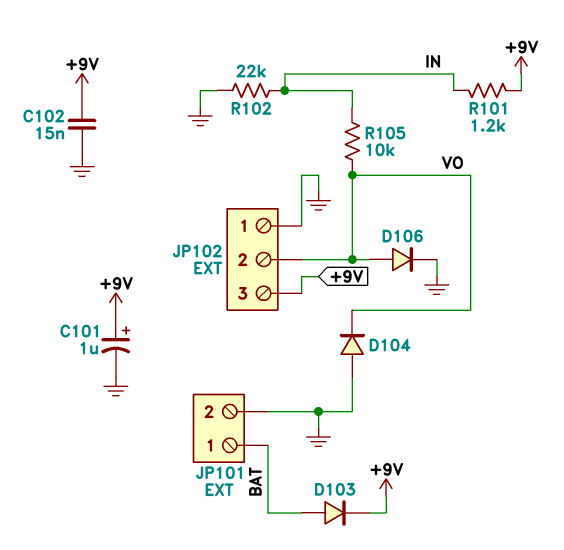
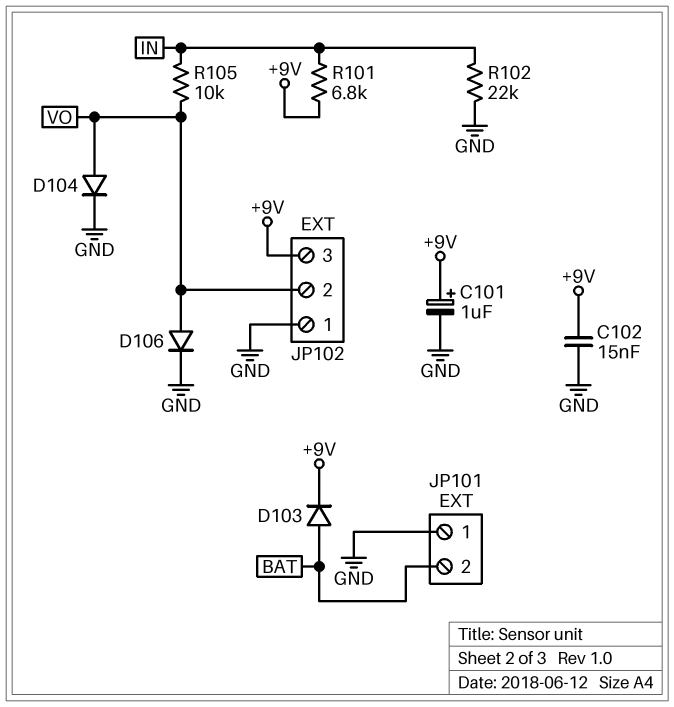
D104: diode (A GND, K VO) -> diode (A VO, K GND)
JP101 pin 1: BAT -> GND
JP101 pin 2: GND -> BAT
R101: 1.2k (+9V, IN) -> 6.8k (+9V, IN)

